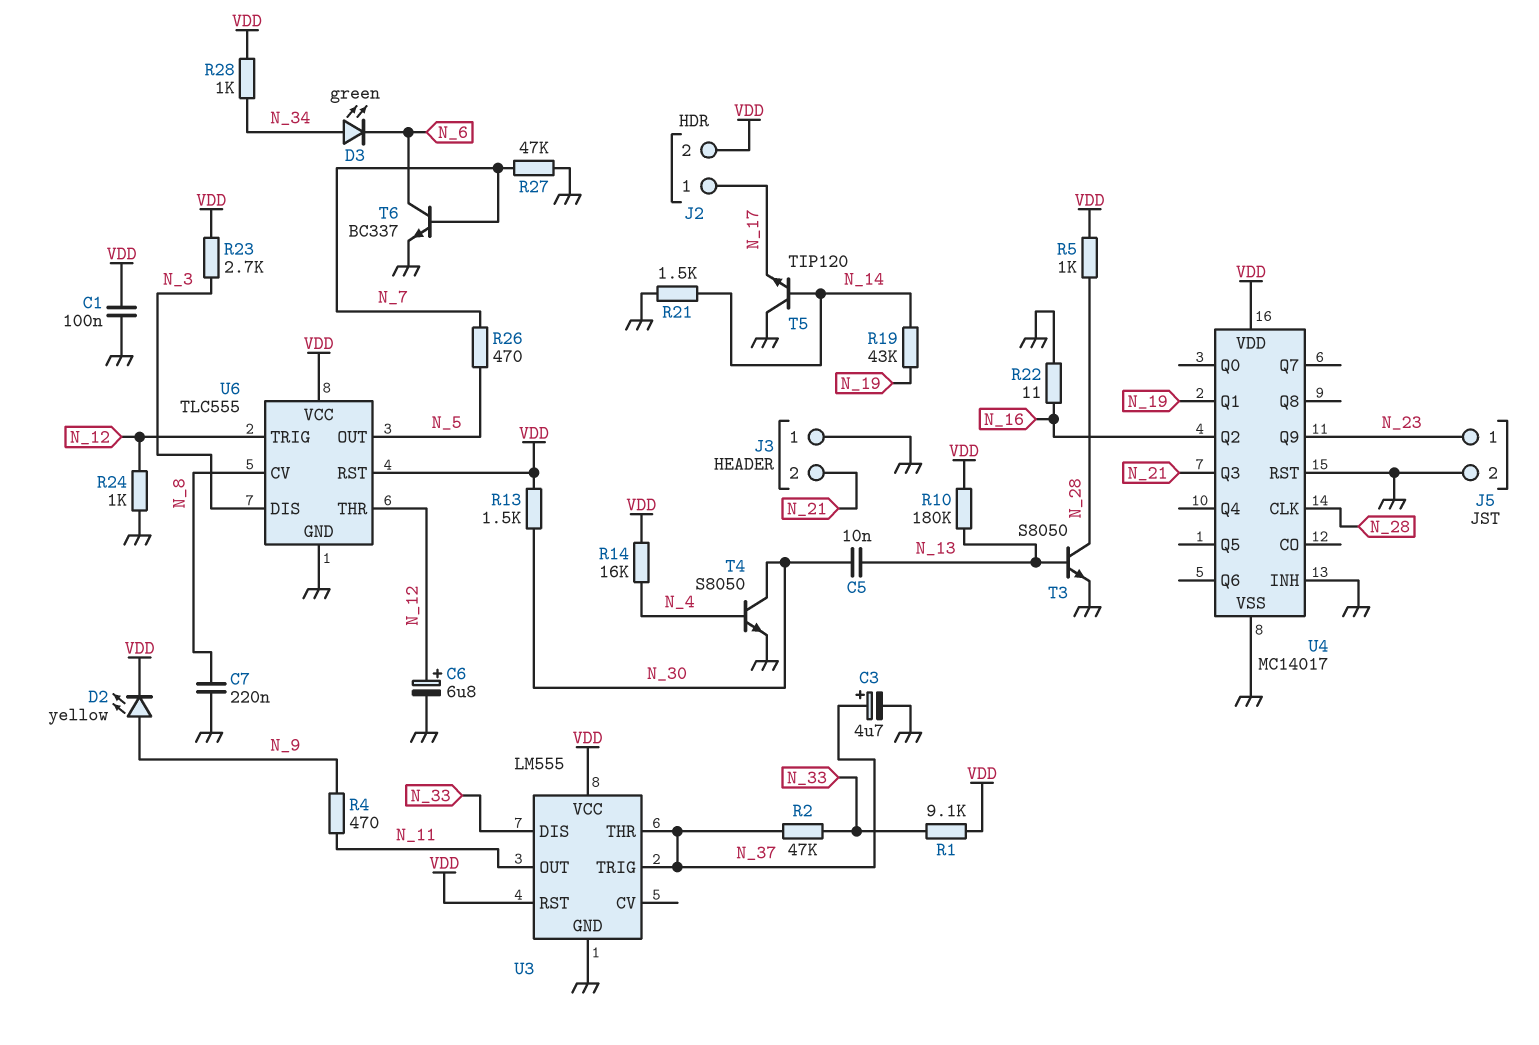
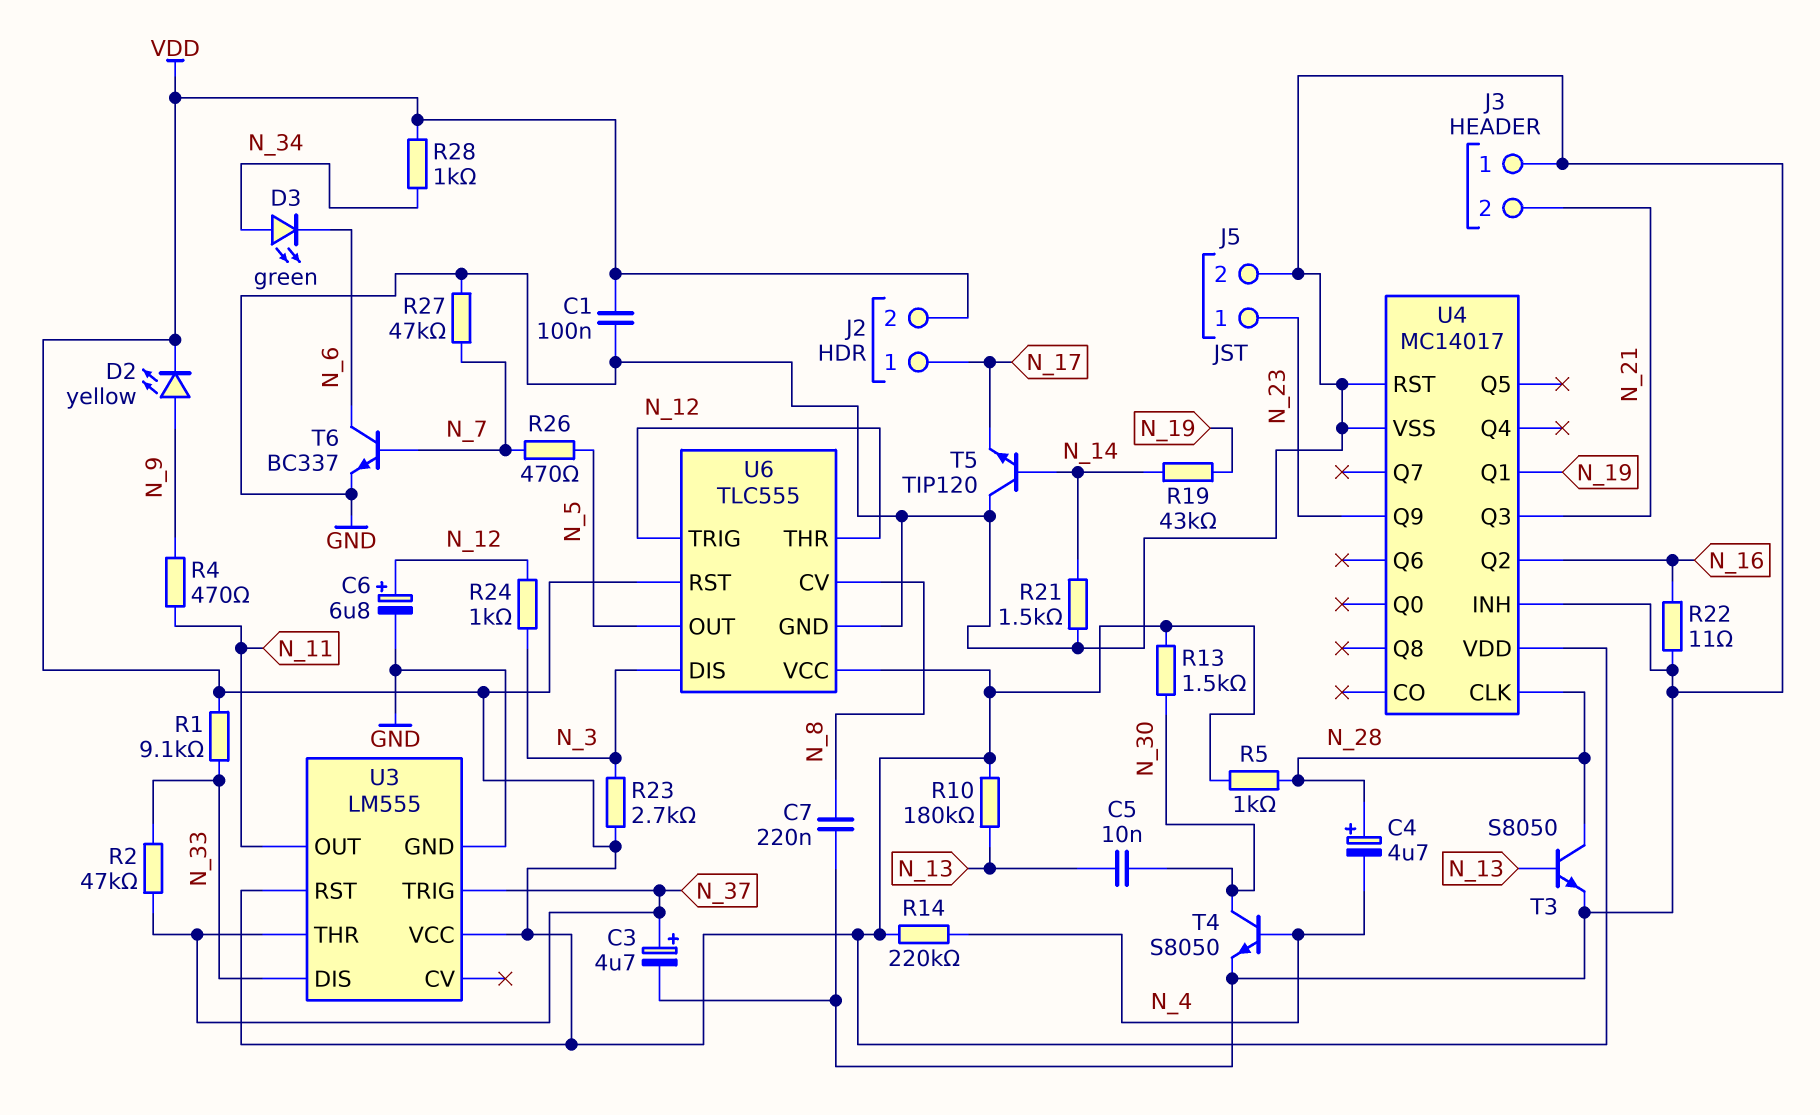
C4: none -> 4.7uF (plus N_28, minus N_4)
R14: 16k (N_4, VDD) -> 220k (N_4, VDD)
R24: 1k (GND, N_12) -> 1k (N_3, N_12)

